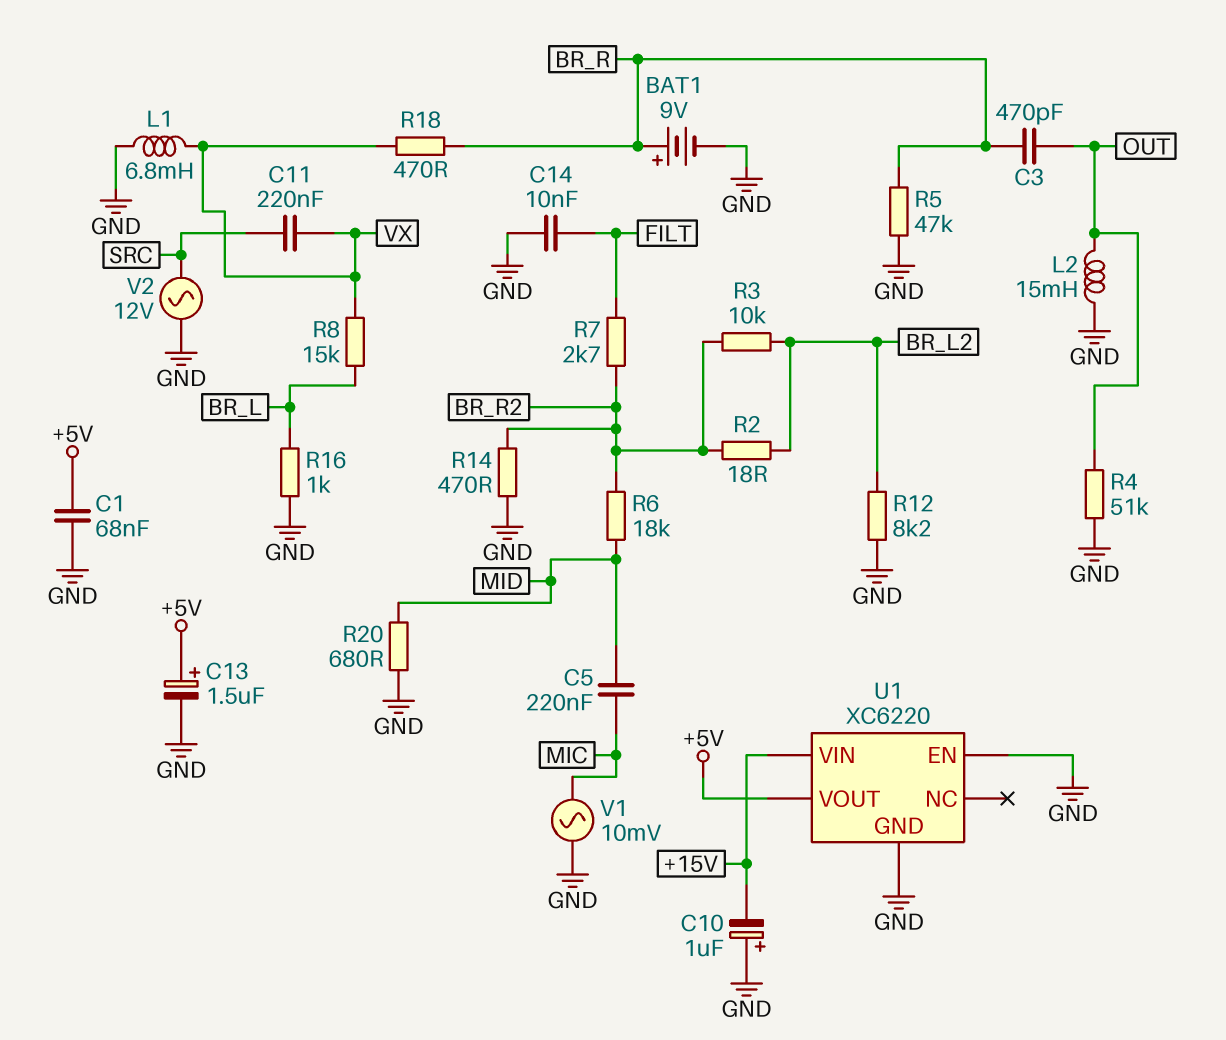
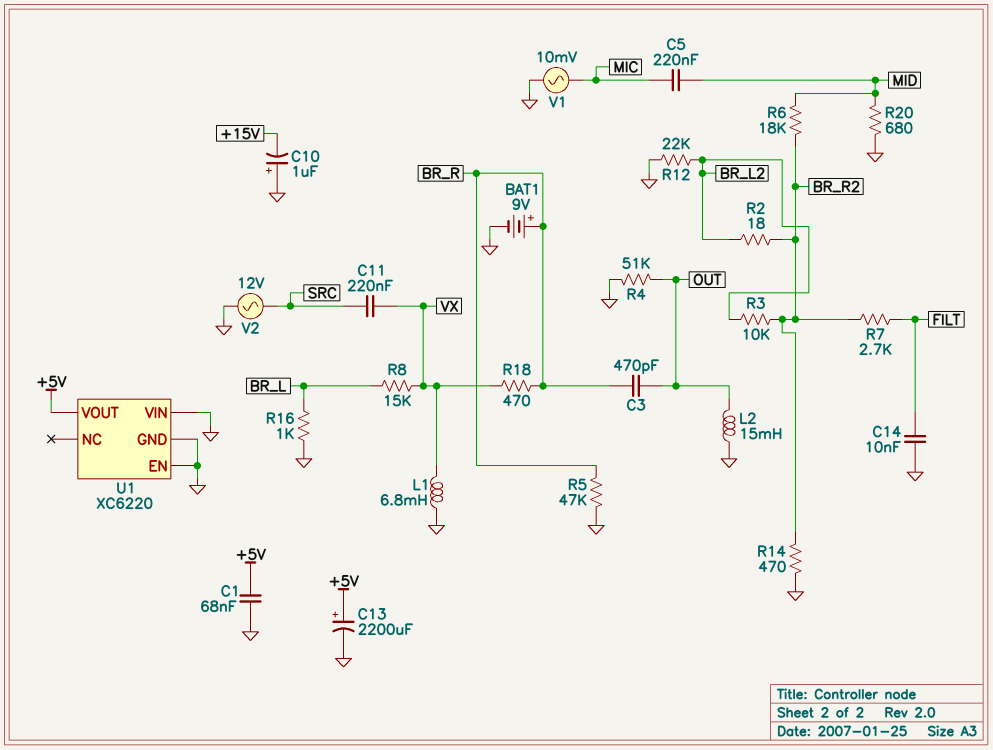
C13: 1.5uF (plus +5V, minus GND) -> 2200uF (plus +5V, minus GND)
R12: 8.2k (BR_L2, GND) -> 22k (BR_L2, GND)
U1 pin VIN: +15V -> GND

